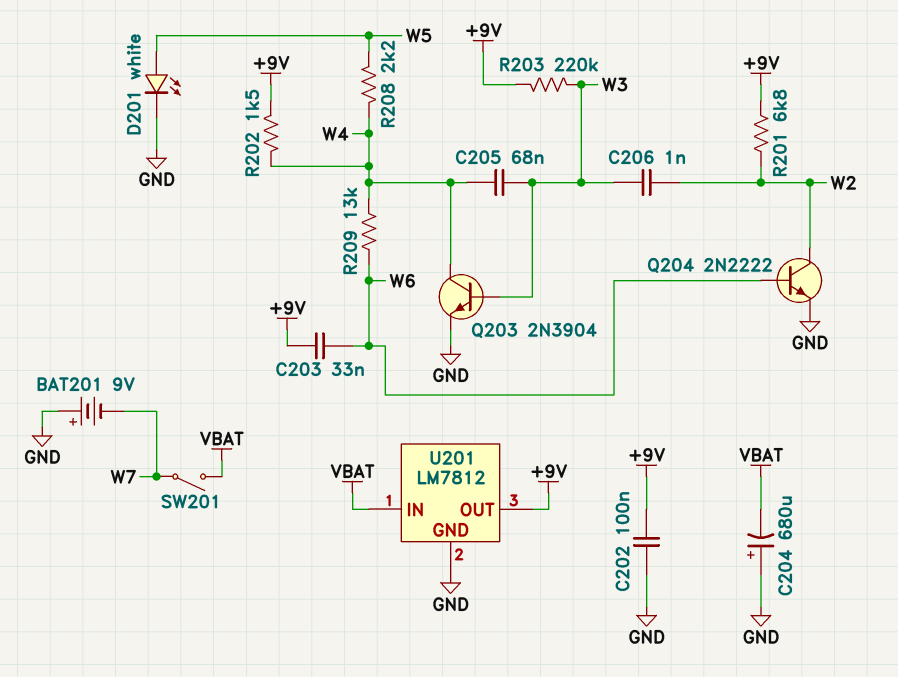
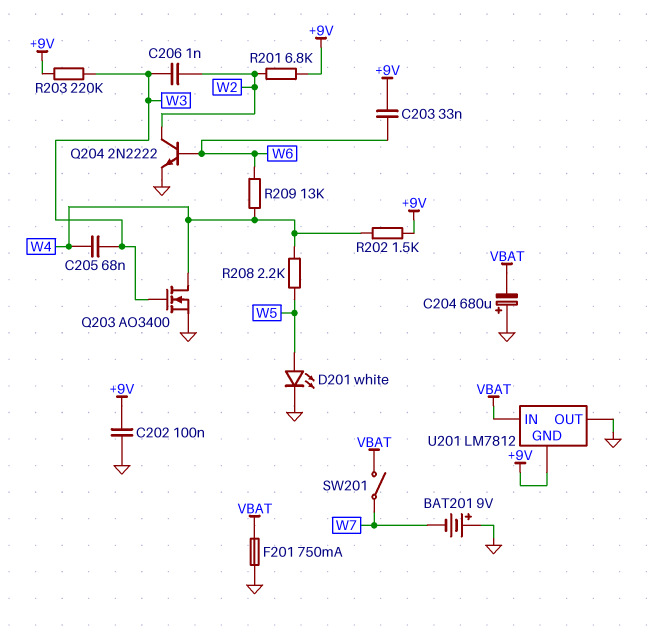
F201: none -> 750mA (GND, VBAT)
Q203: NPN 2N3904 (B W3, C W4, E GND) -> NMOS AO3400 (G W3, D W4, S GND)
U201 pin GND: GND -> +9V
U201 pin OUT: +9V -> GND

